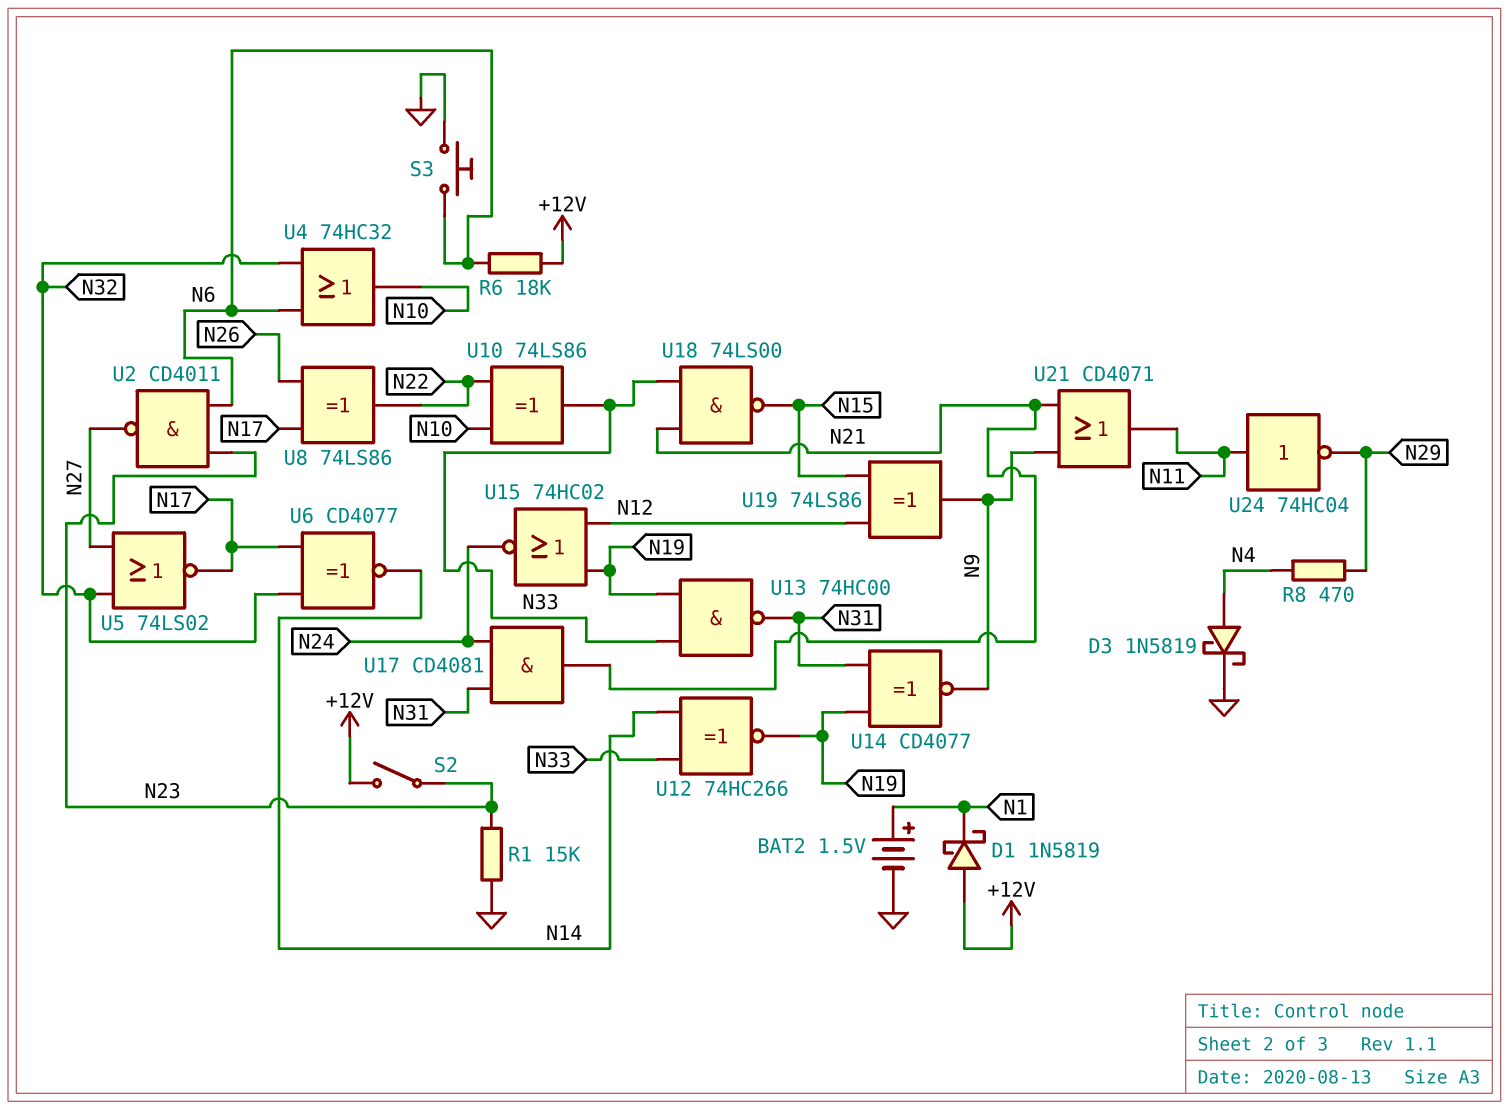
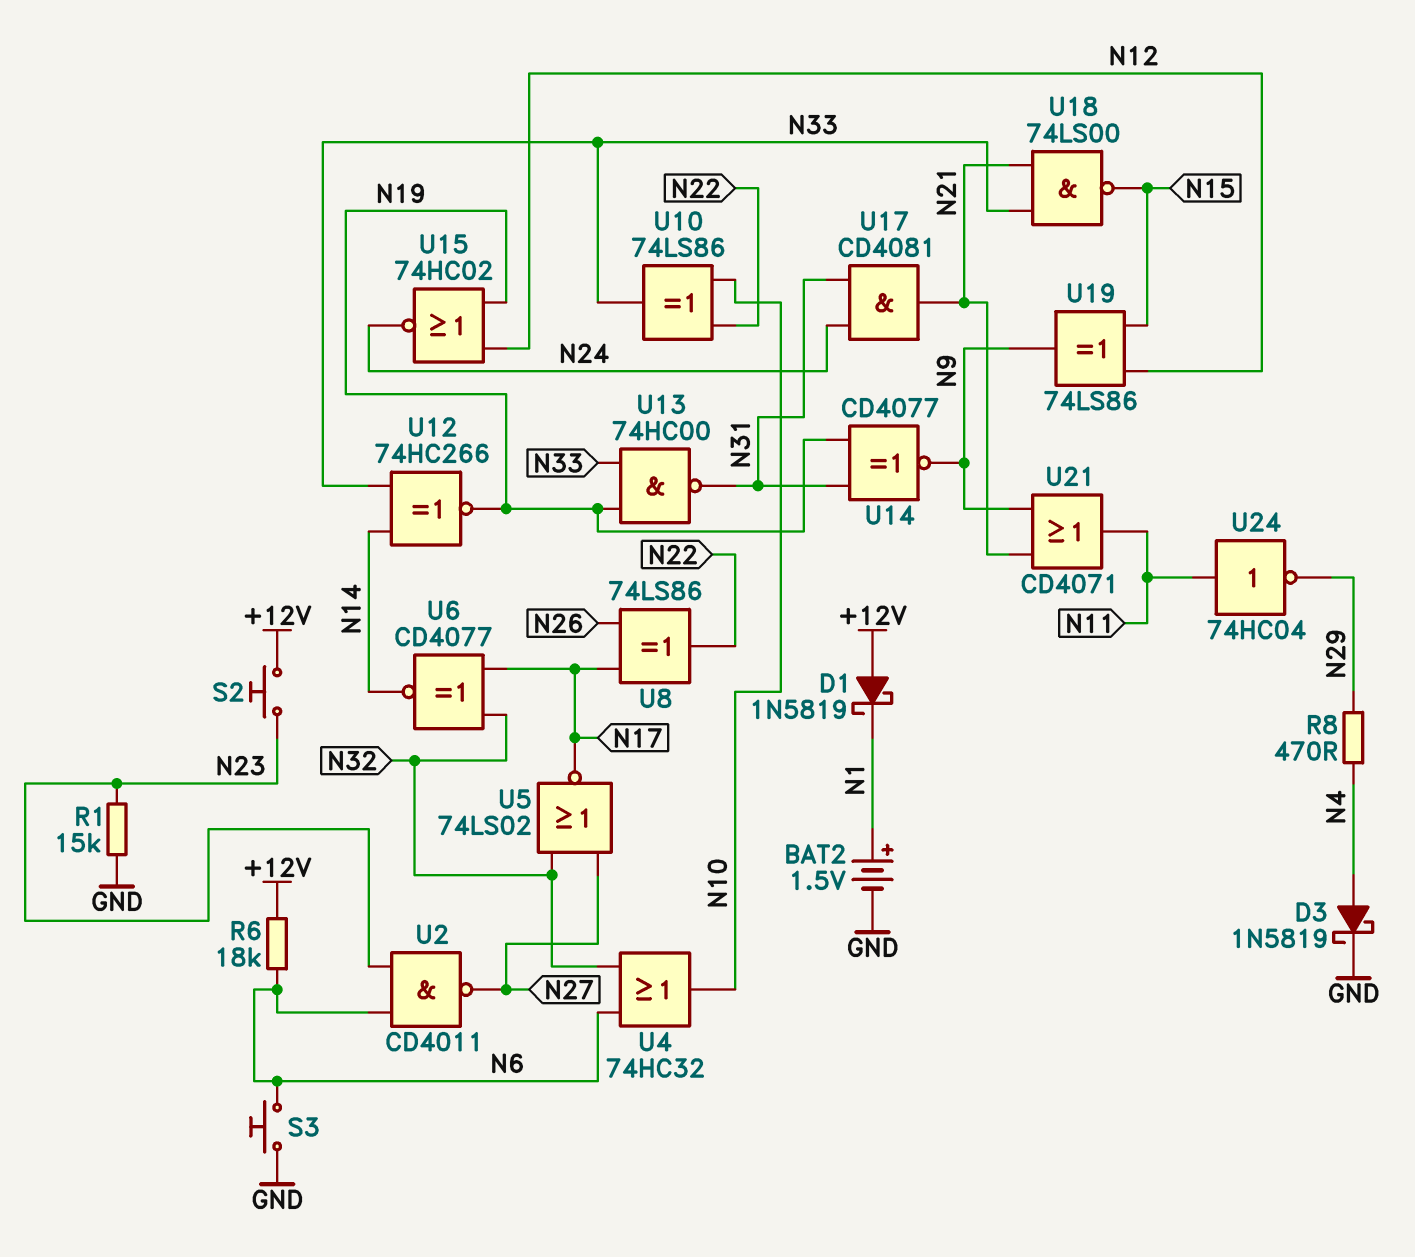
S2: switch (+12V, N23) -> button (+12V, N23)

